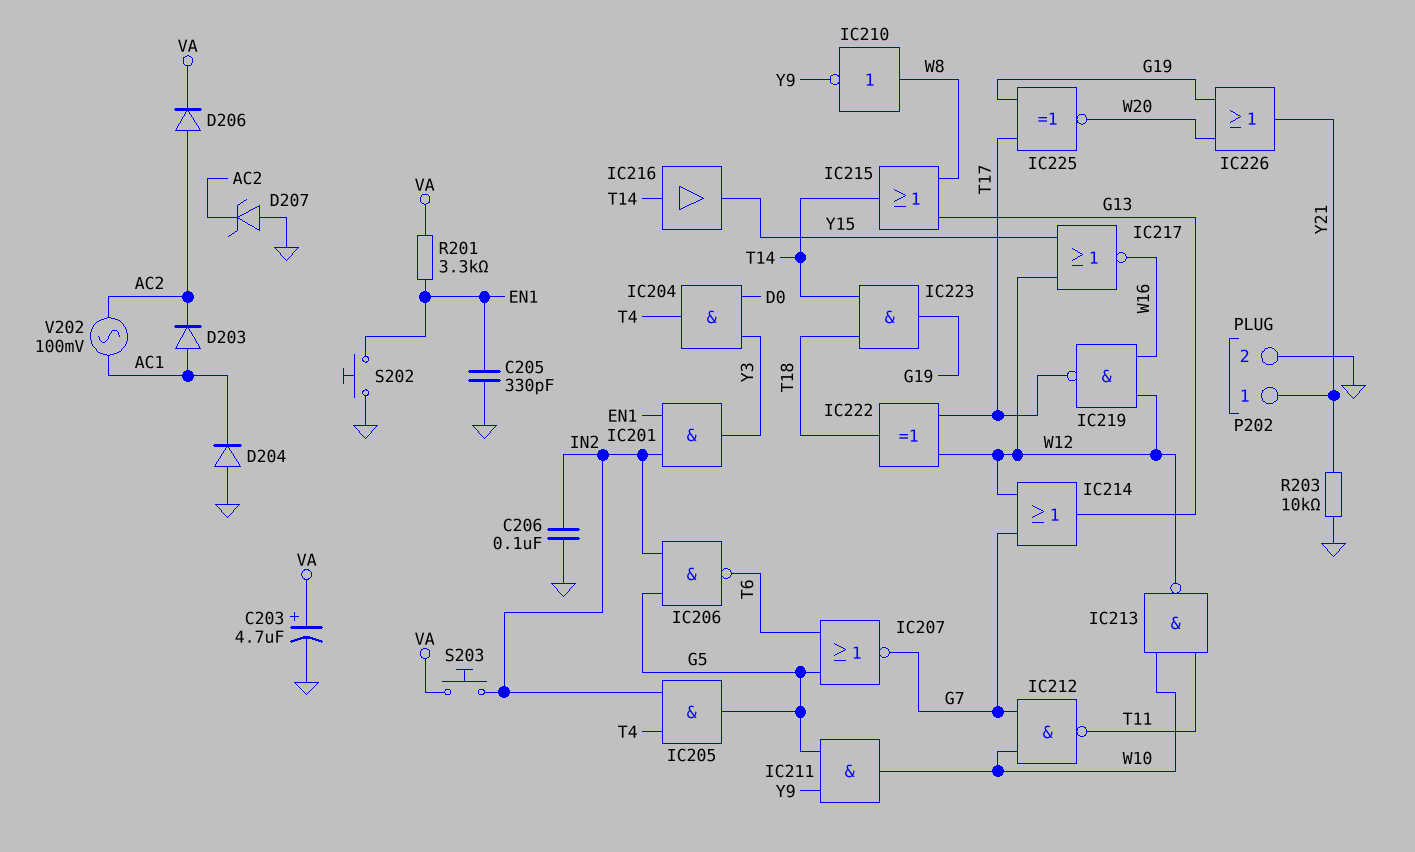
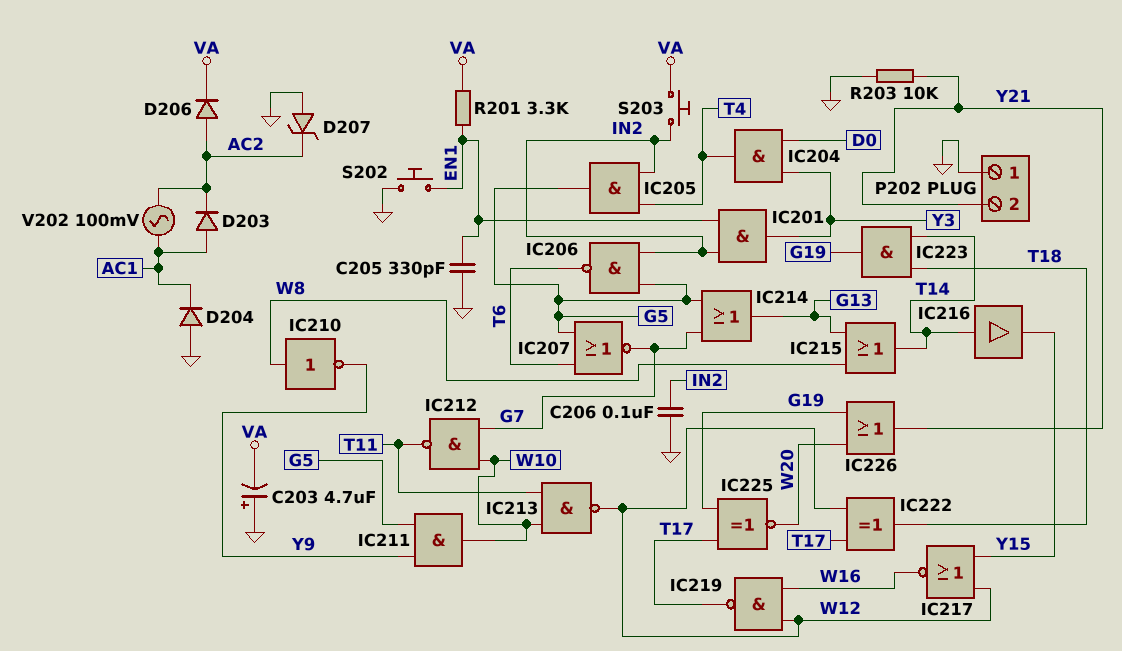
C203: 4.7uF (plus VA, minus GND) -> 4.7uF (plus GND, minus VA)
IC214: OR (in G7, in W12, out G13) -> OR (in G5, in G7, out G13)
P202 pin 1: Y21 -> GND
P202 pin 2: GND -> Y21

